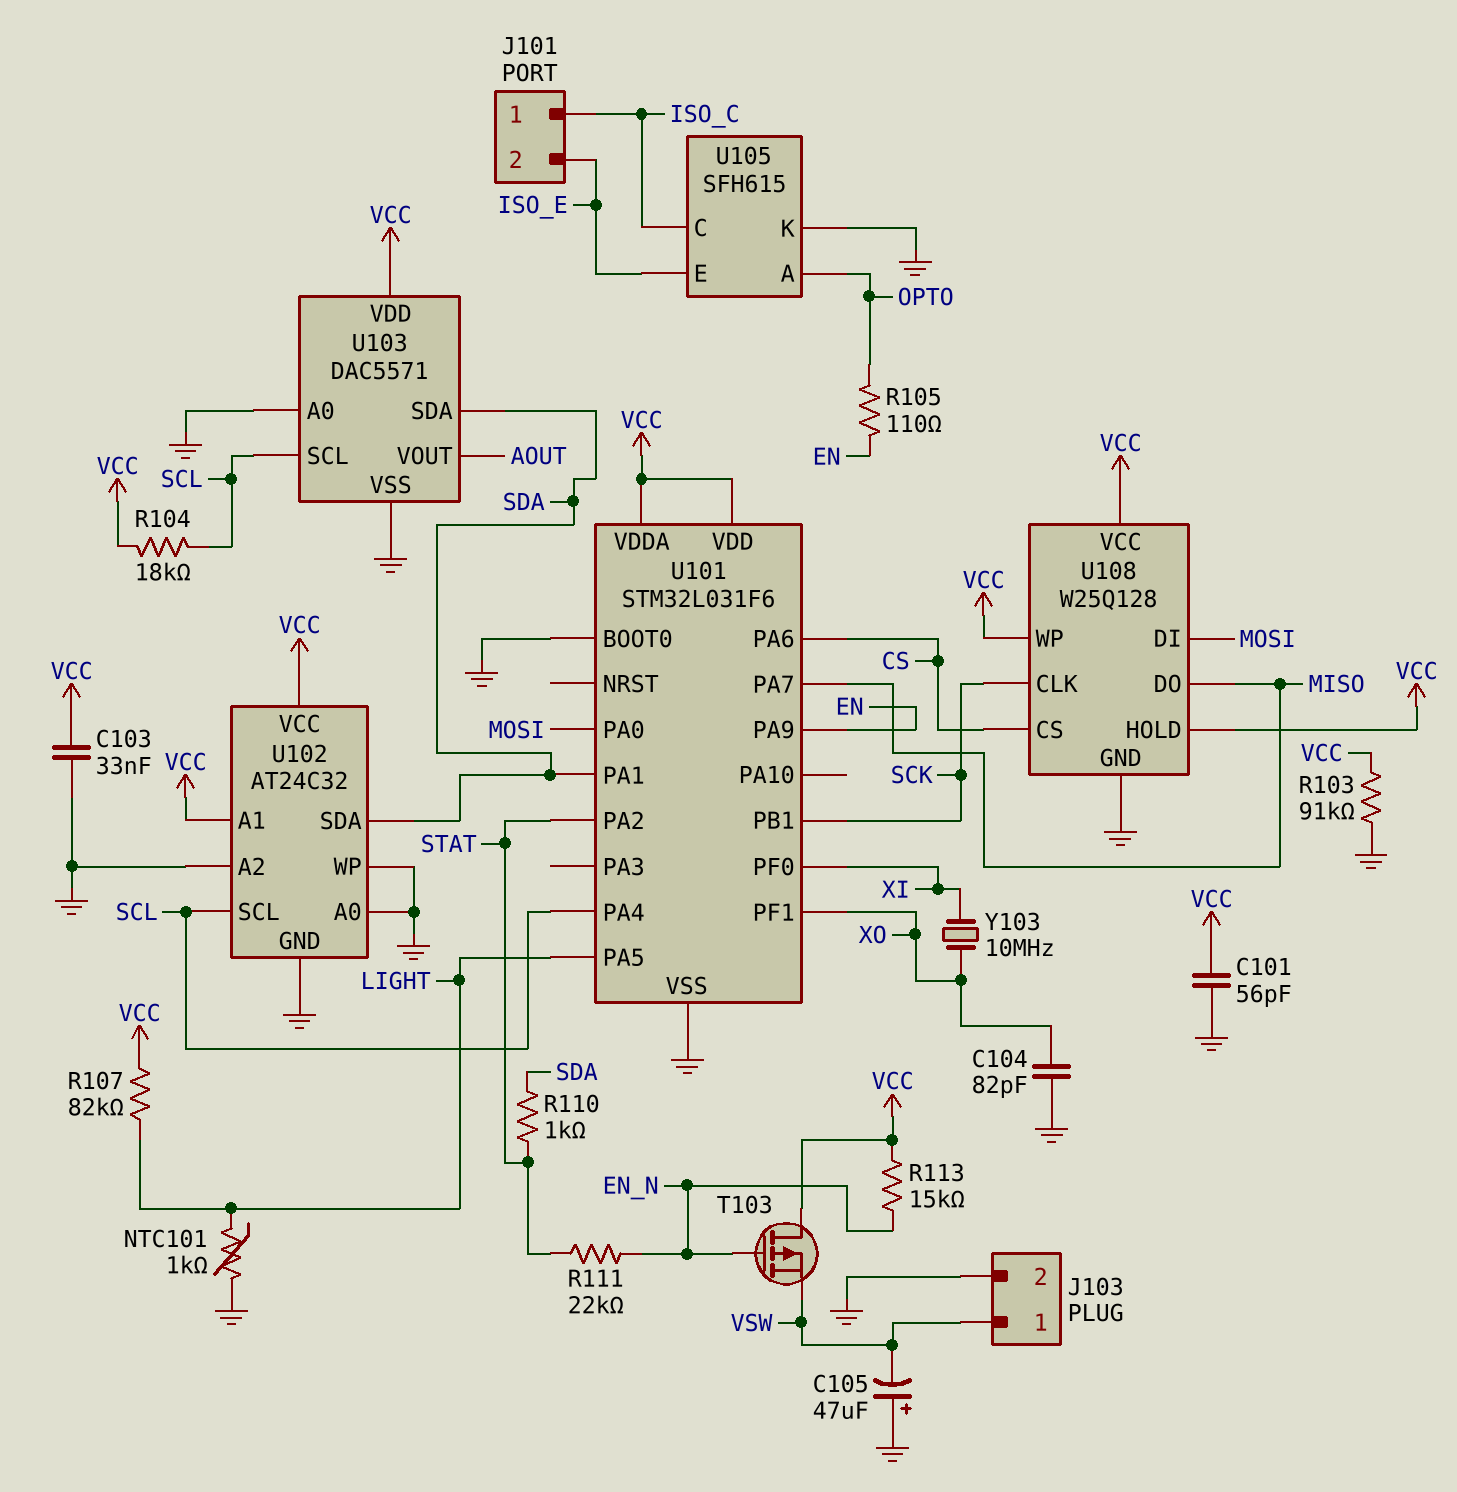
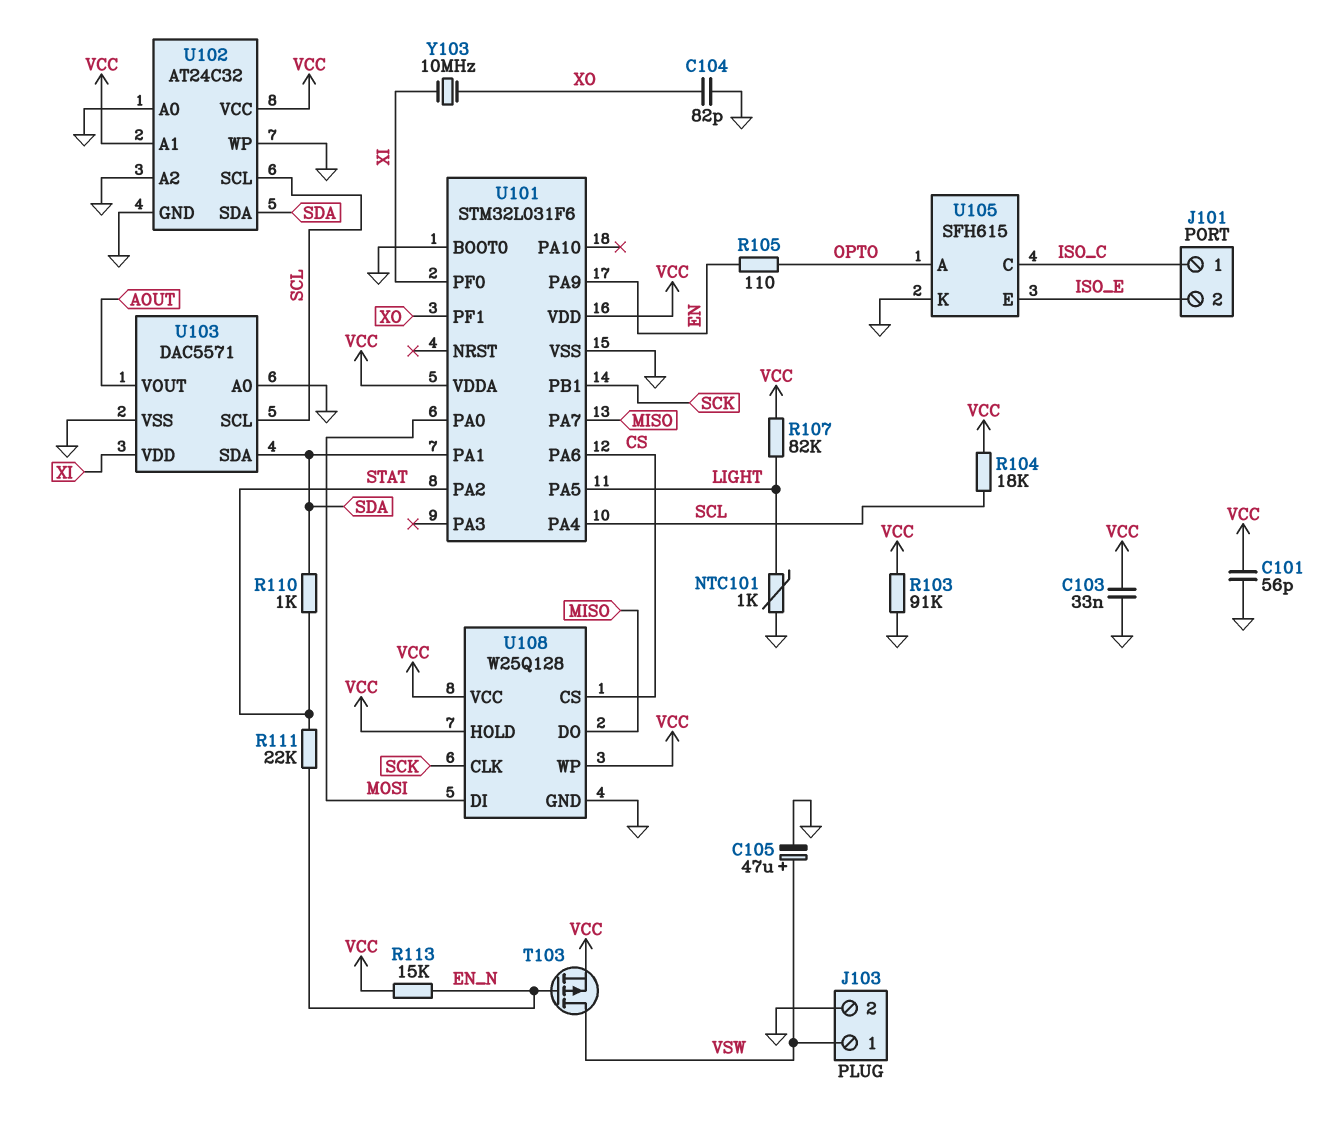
C105: 47uF (plus GND, minus VSW) -> 47uF (plus VSW, minus GND)
T103: PMOS (G EN_N, D VCC, S VSW) -> PMOS (G EN_N, D VSW, S VCC)
U103 pin VDD: VCC -> XI

